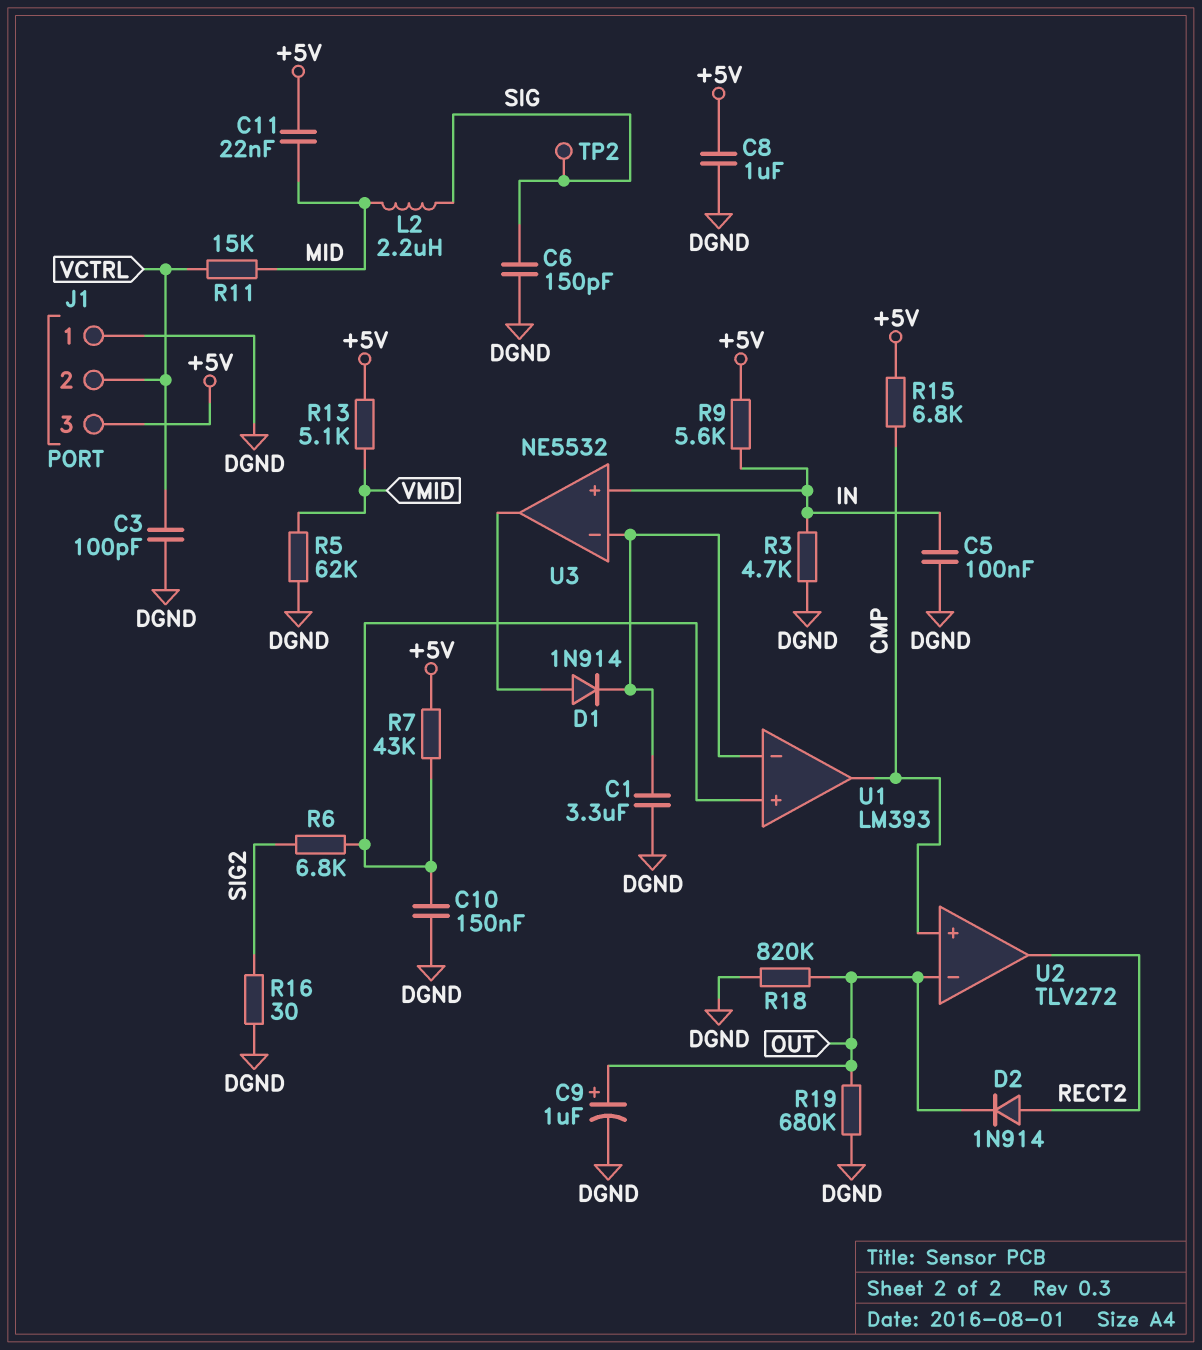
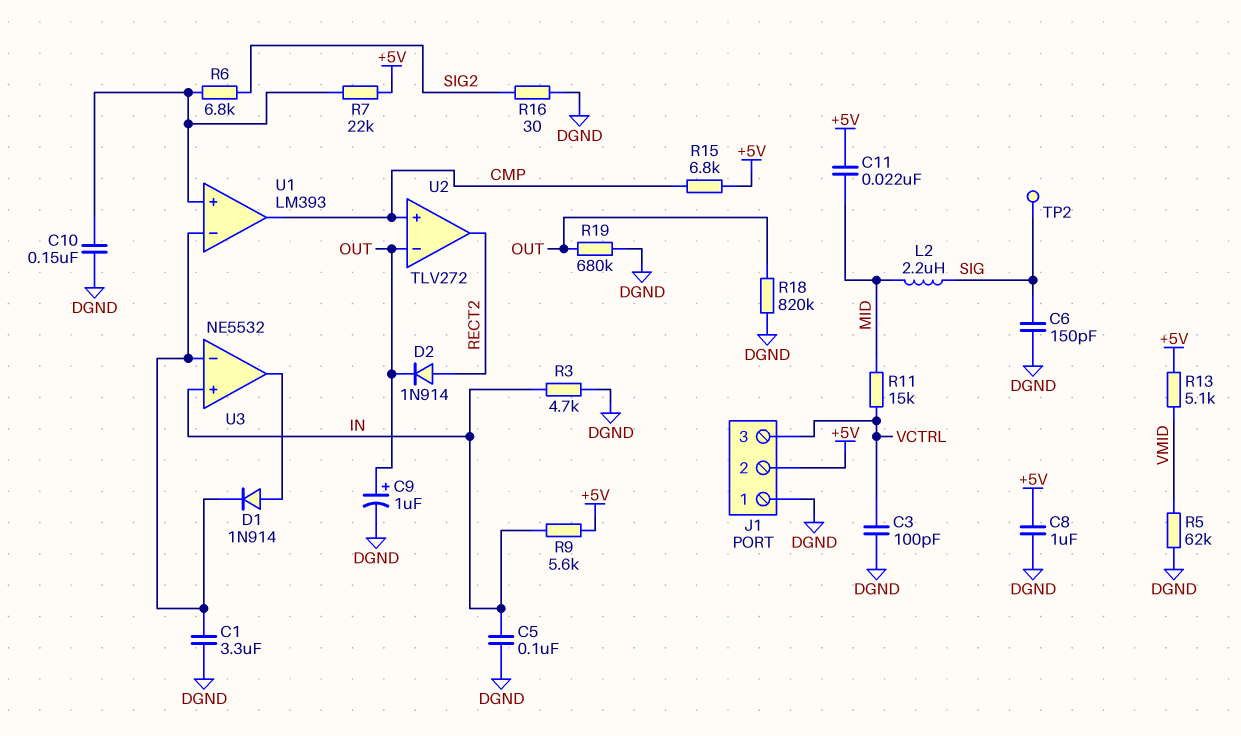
J1 pin 2: VCTRL -> +5V
J1 pin 3: +5V -> VCTRL
R7: 43k (+5V, U1/in+) -> 22k (+5V, U1/in+)

